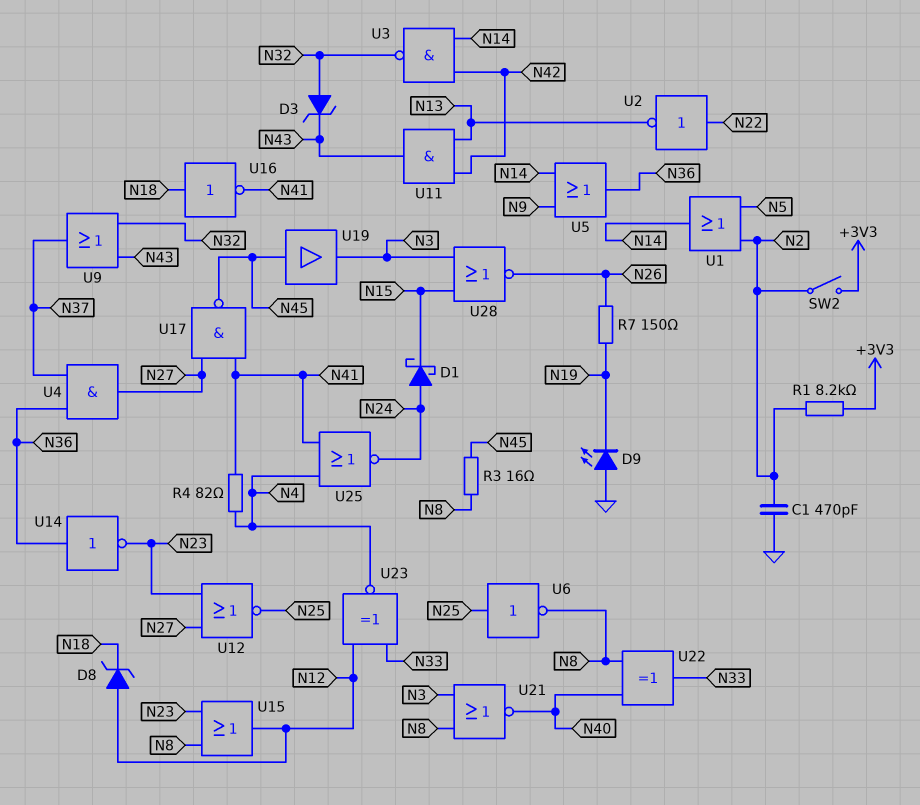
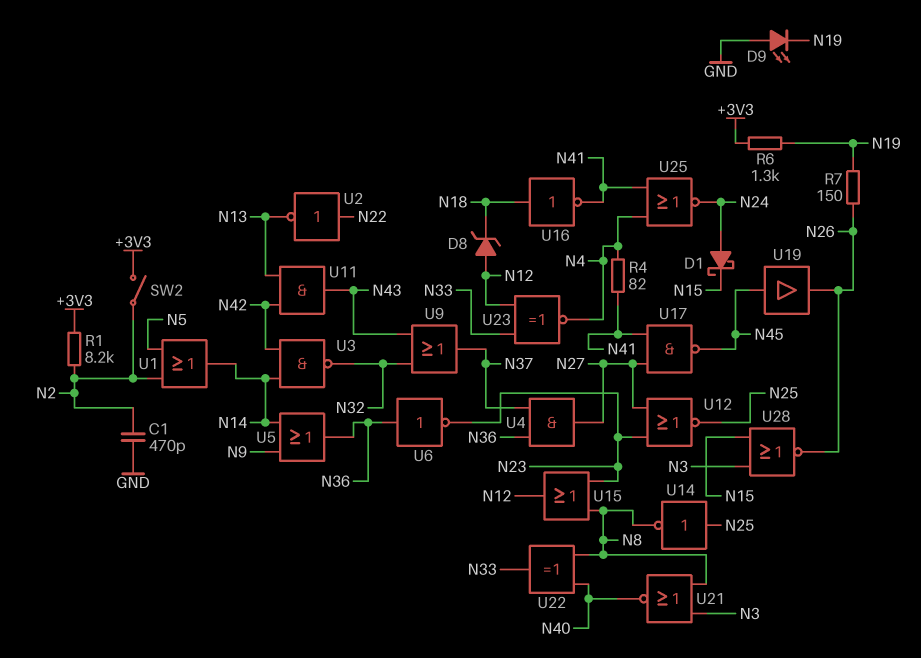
D3: zener (A N32, K N43) -> none
R3: 16 (N8, N45) -> none
R6: none -> 1.3k (+3V3, N19)
U6: NOT (in N25, out N8) -> NOT (in N36, out N23)
U14: NOT (in N36, out N23) -> NOT (in N25, out N8)
U19: buffer (in N45, out N3) -> buffer (in N45, out N26)

